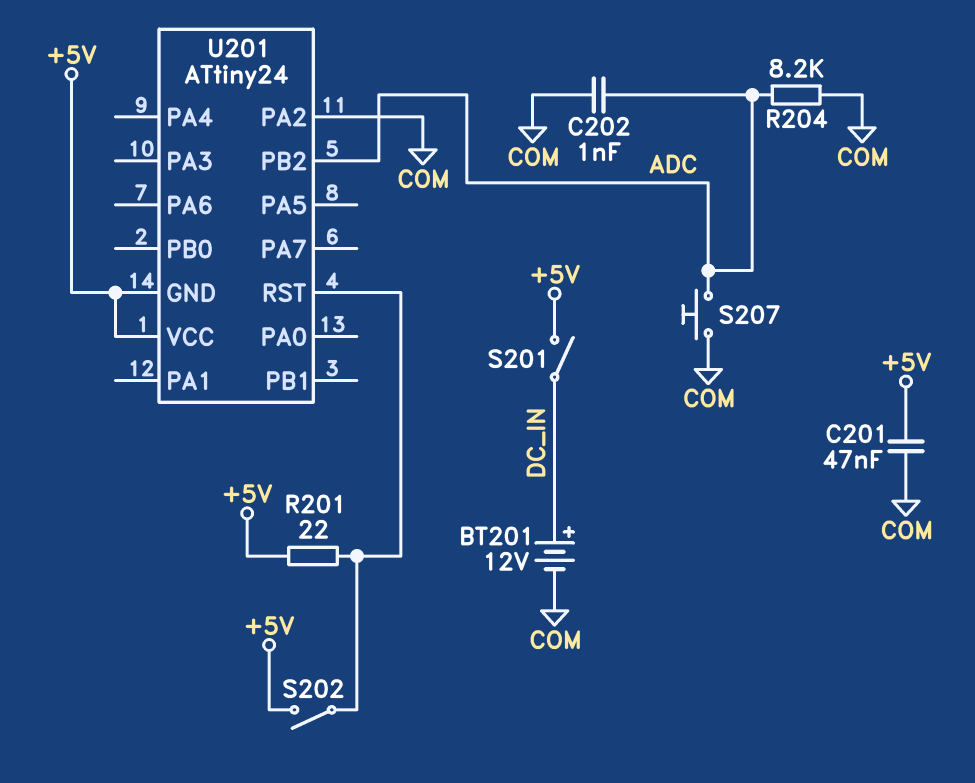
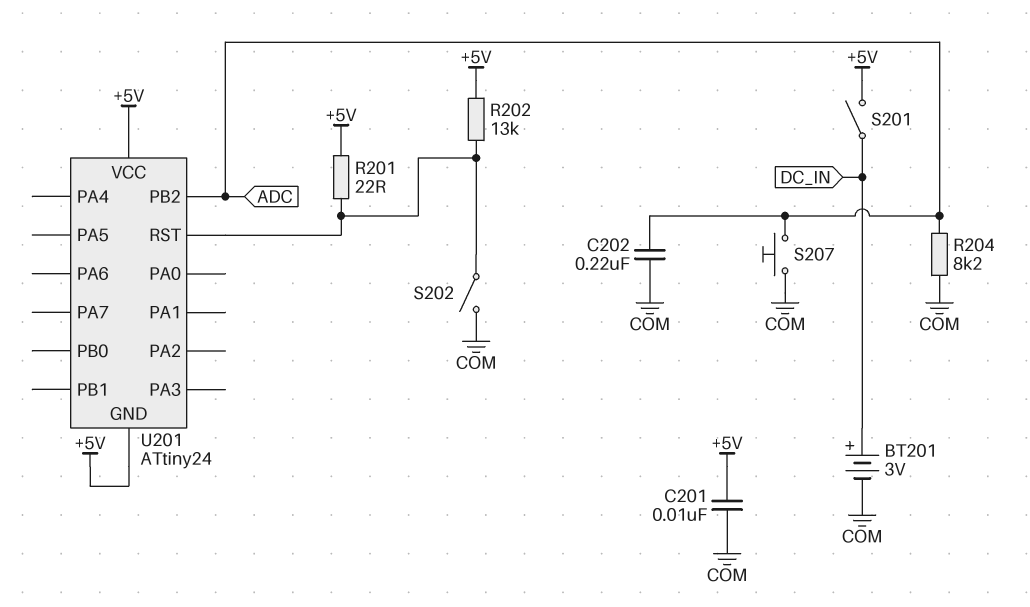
BT201: 12V (plus DC_IN, minus COM) -> 3V (plus DC_IN, minus COM)
C201: 47nF (+5V, COM) -> 10nF (+5V, COM)
C202: 1nF (ADC, COM) -> 220nF (ADC, COM)
R202: none -> 13k (+5V, U201/RST)
S202: switch (+5V, U201/RST) -> switch (COM, U201/RST)
U201 pin PA2: COM -> none

